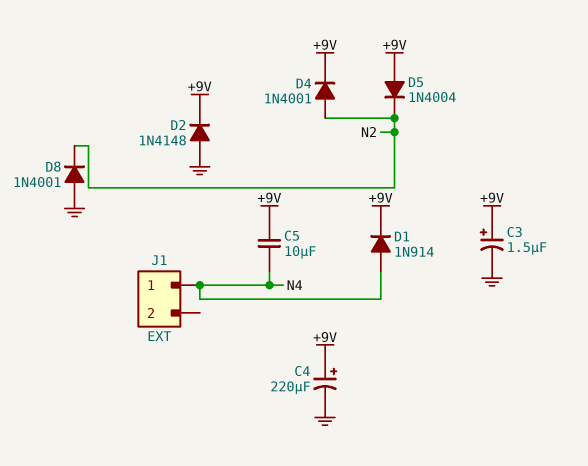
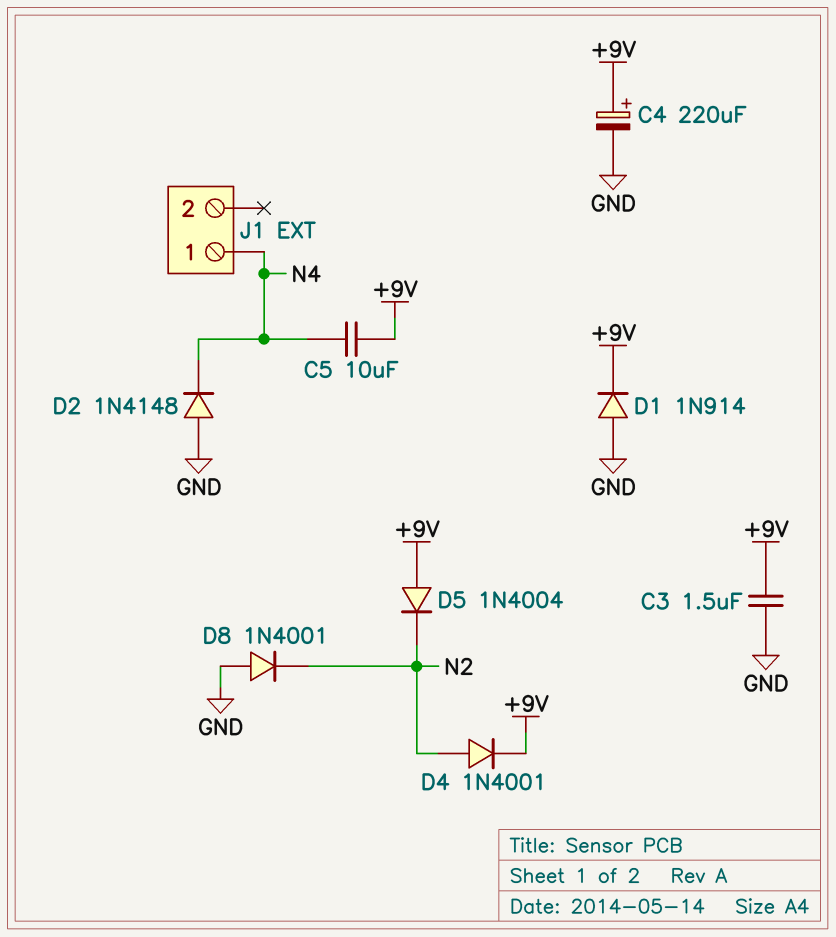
C3: 1.5uF (plus +9V, minus GND) -> 1.5uF (+9V, GND)
D1: diode 1N914 (A N4, K +9V) -> diode 1N914 (A GND, K +9V)
D2: diode 1N4148 (A GND, K +9V) -> diode 1N4148 (A GND, K N4)

